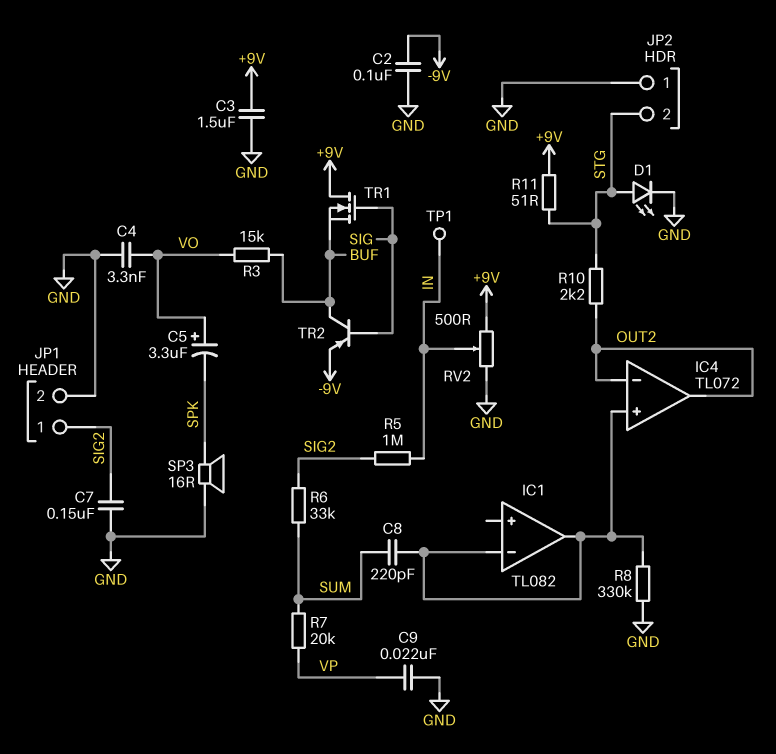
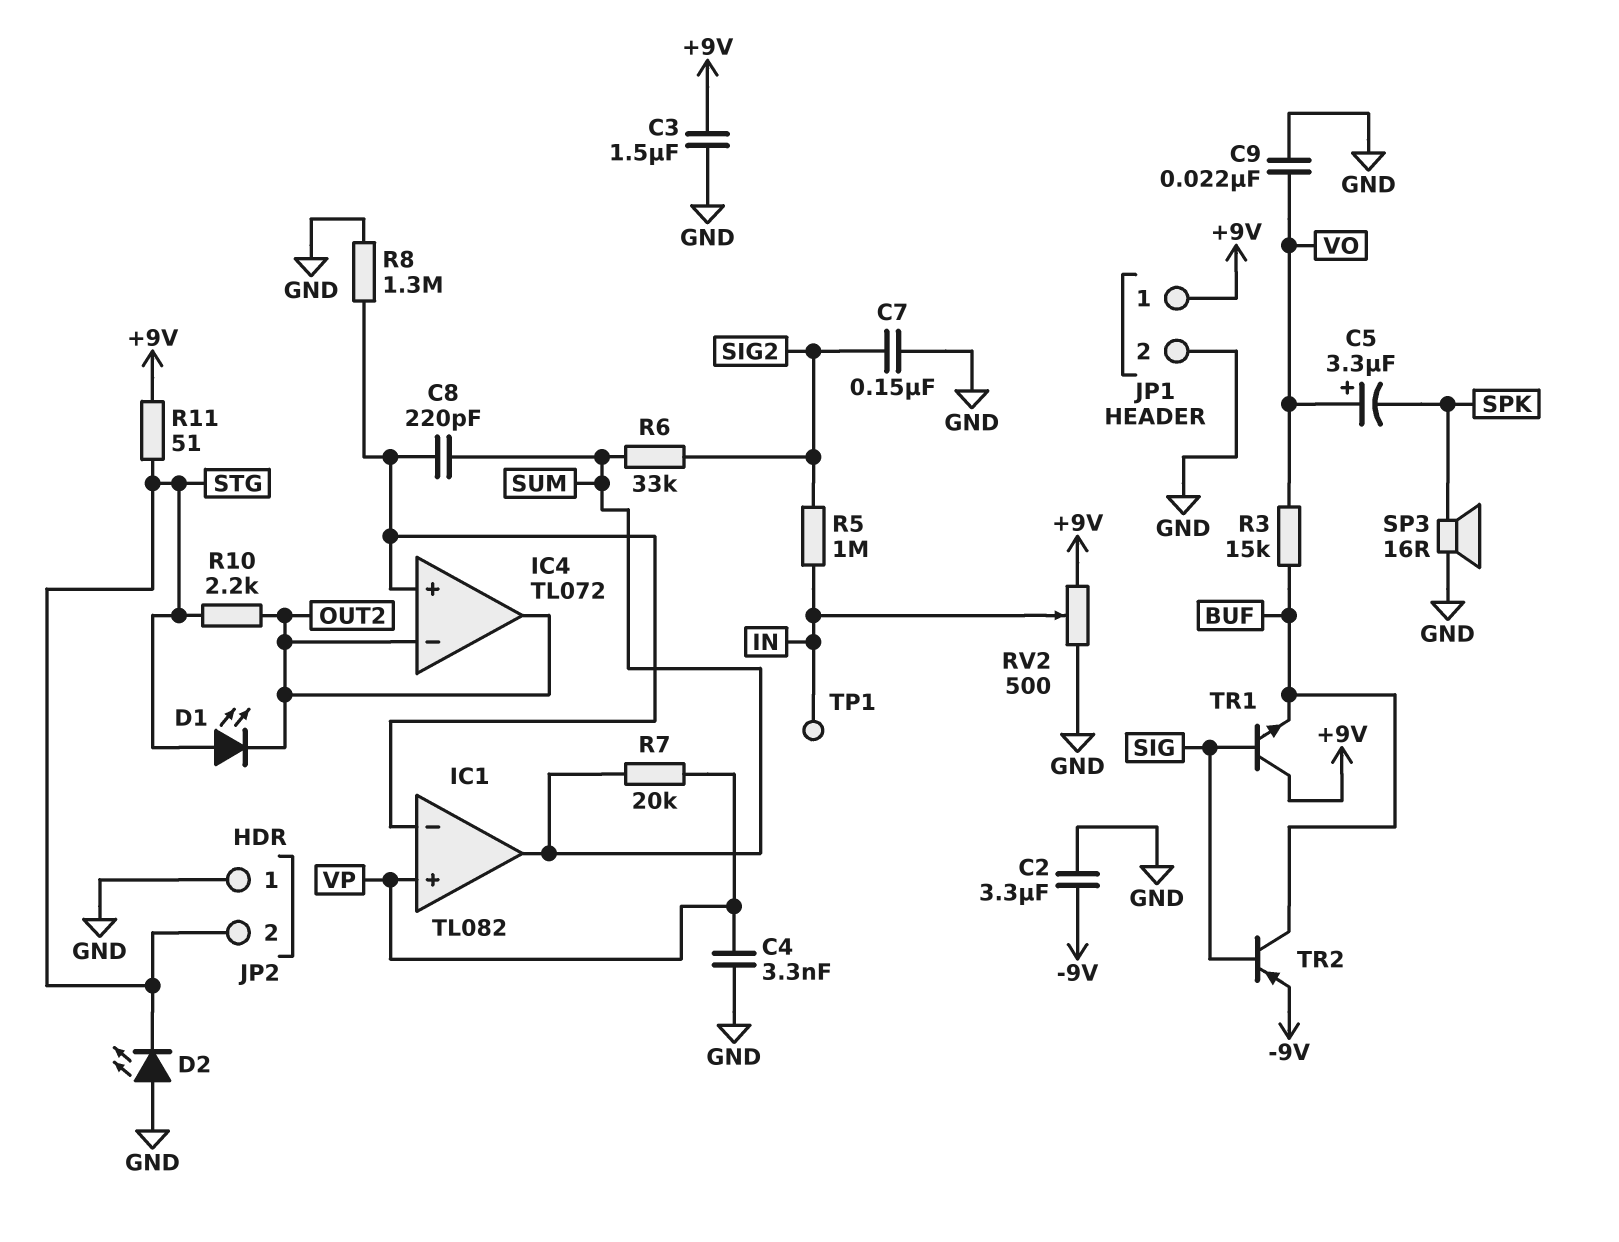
C2: 100nF (-9V, GND) -> 3.3uF (-9V, GND)
C4: 3.3nF (GND, VO) -> 3.3nF (GND, VP)
C9: 22nF (GND, VP) -> 22nF (GND, VO)
D1: LED (A STG, K GND) -> LED (A STG, K OUT2)
D2: none -> LED (A GND, K STG)
IC1 pin in+: none -> VP
IC1 pin out: IC1/in- -> SUM
JP1 pin 1: SIG2 -> +9V
R8: 330k (GND, IC1/in-) -> 1.3M (GND, IC1/in-)
TR1: NMOS (G SIG, D +9V, S BUF) -> NPN (B SIG, C +9V, E BUF)

